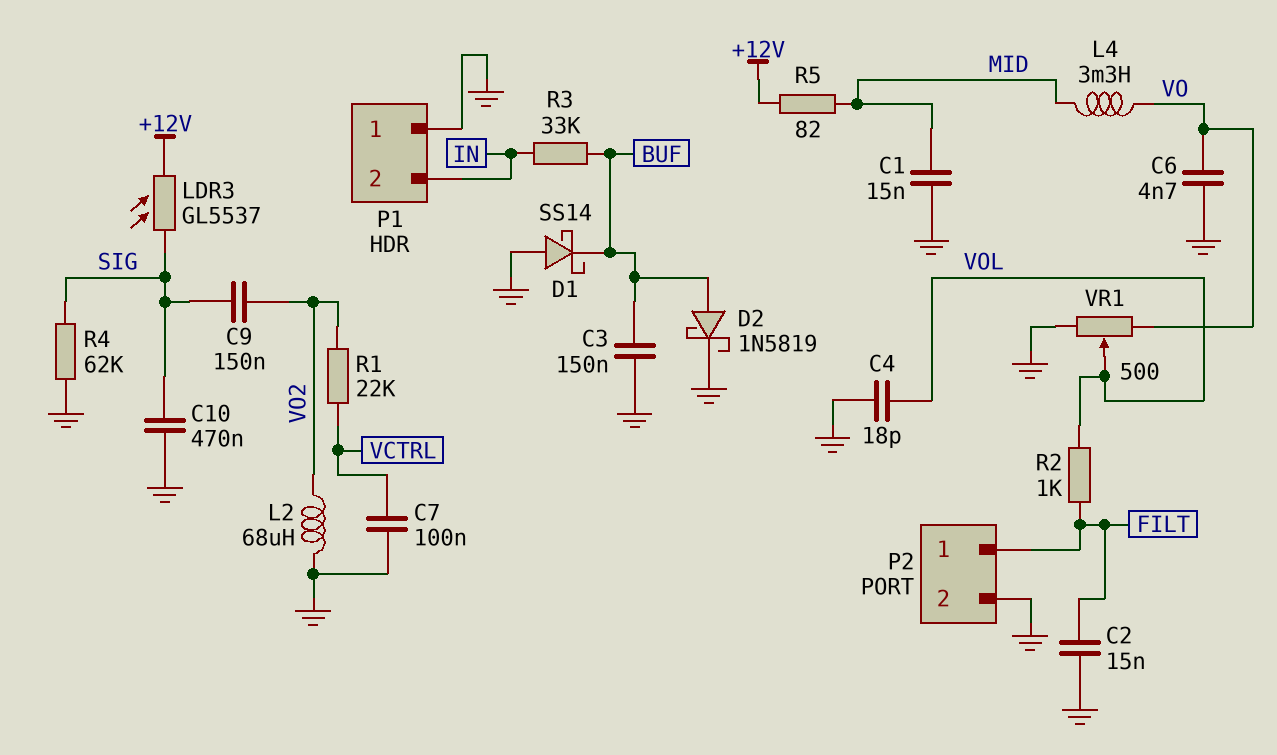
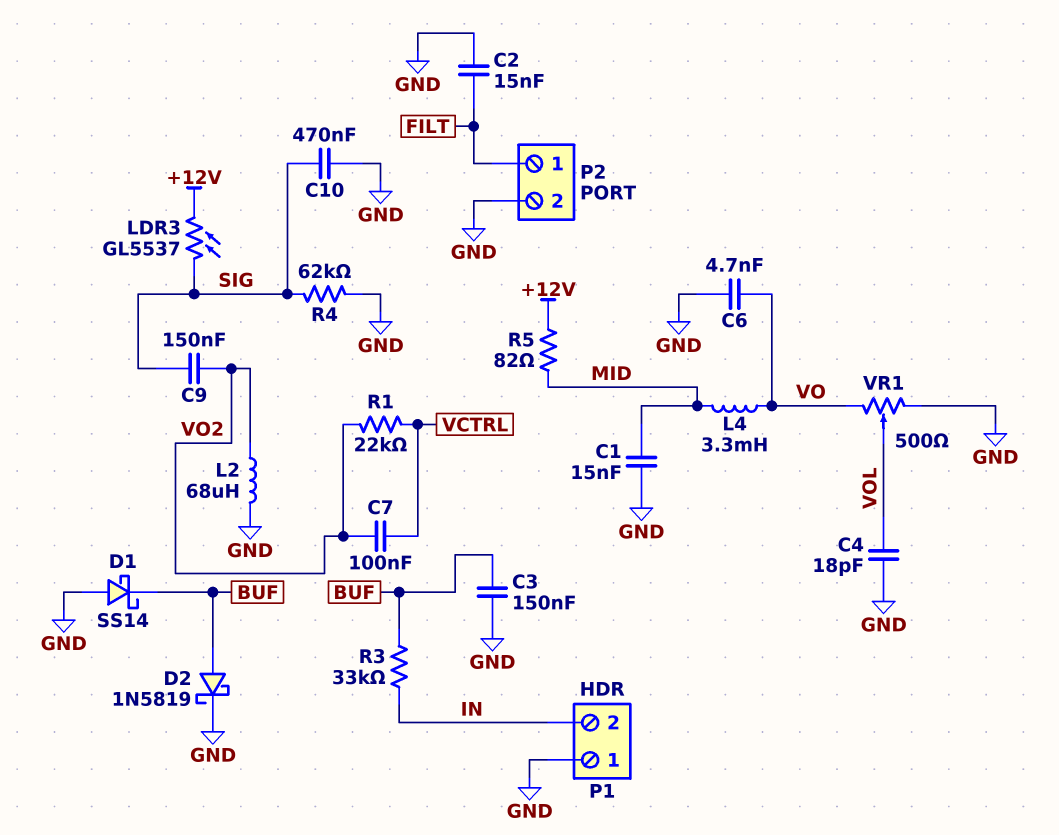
C7: 100nF (GND, VCTRL) -> 100nF (VCTRL, VO2)
R2: 1k (FILT, VOL) -> none

